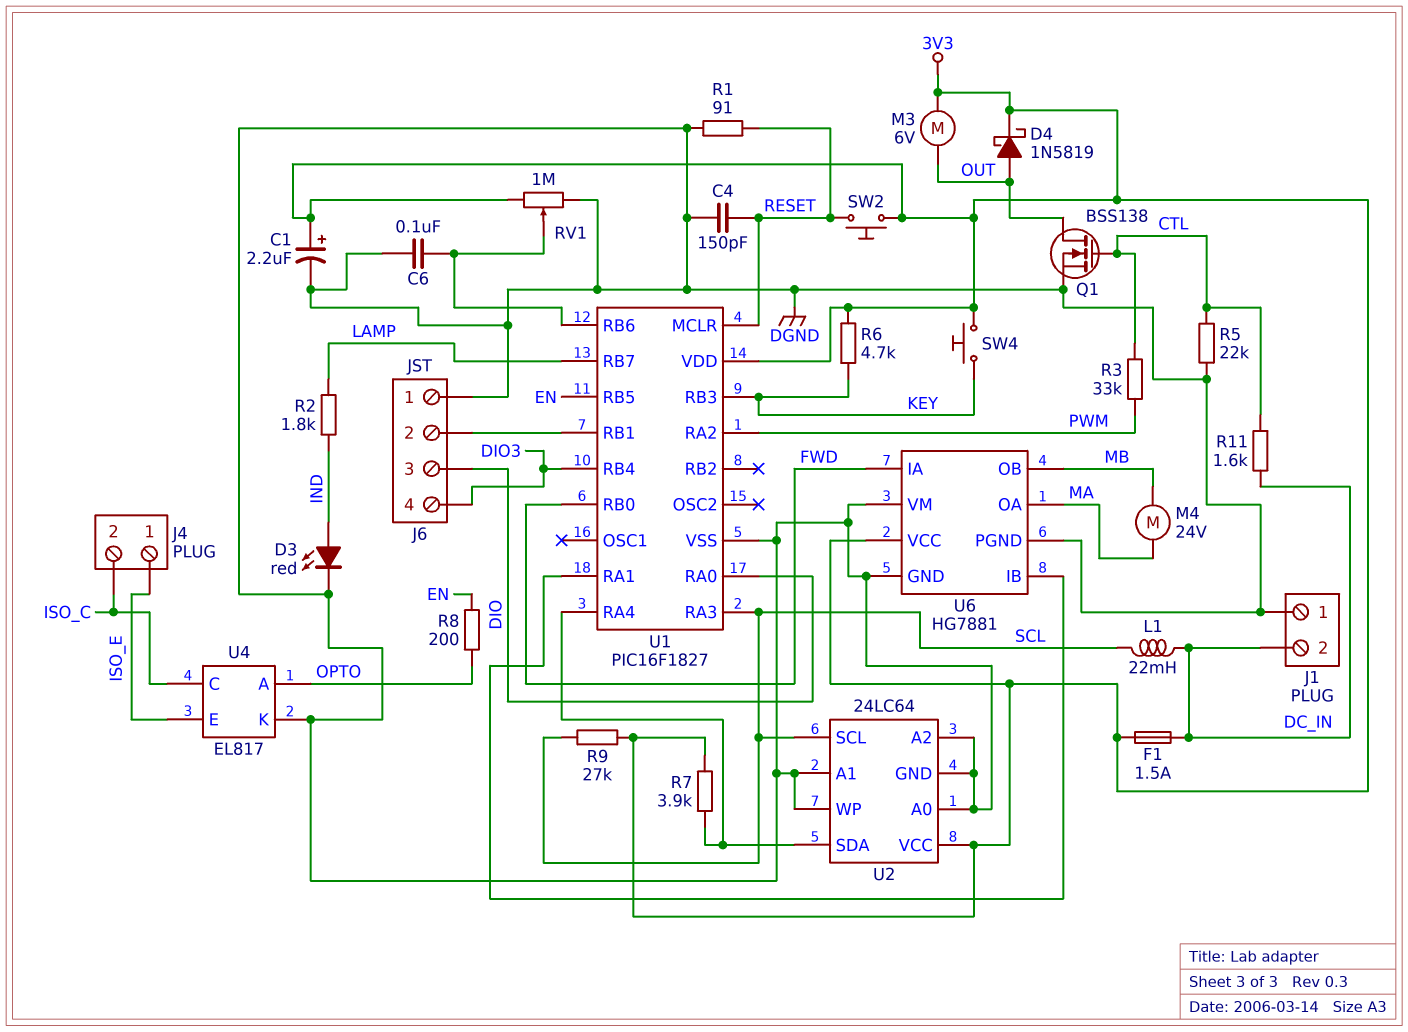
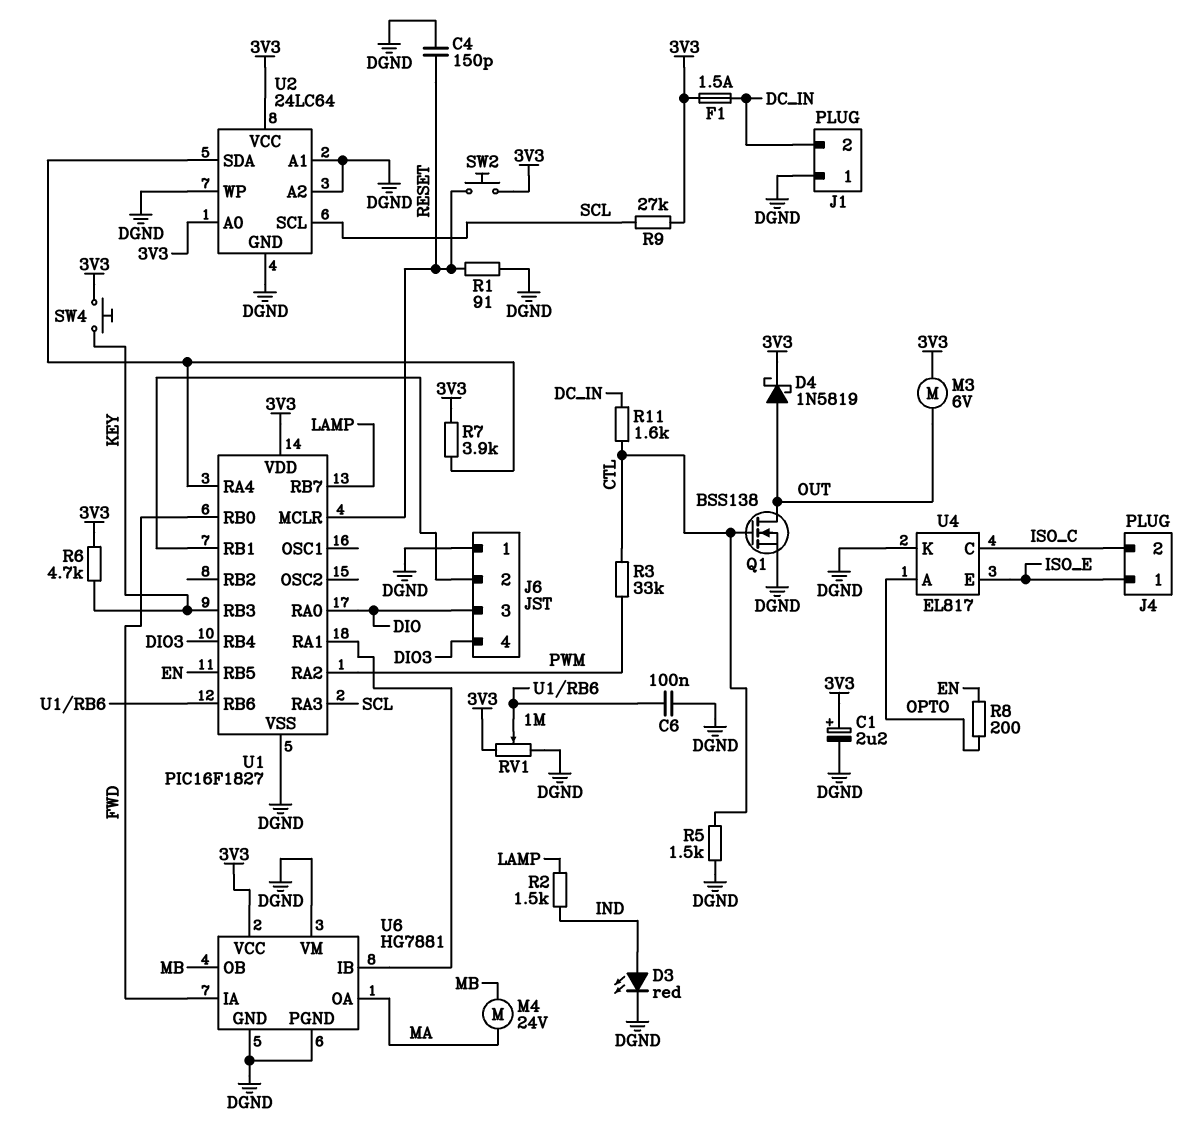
L1: 22mH (DC_IN, SCL) -> none
R2: 1.8k (IND, LAMP) -> 1.5k (IND, LAMP)
R5: 22k (CTL, DGND) -> 1.5k (CTL, DGND)
U2 pin A0: DGND -> 3V3

